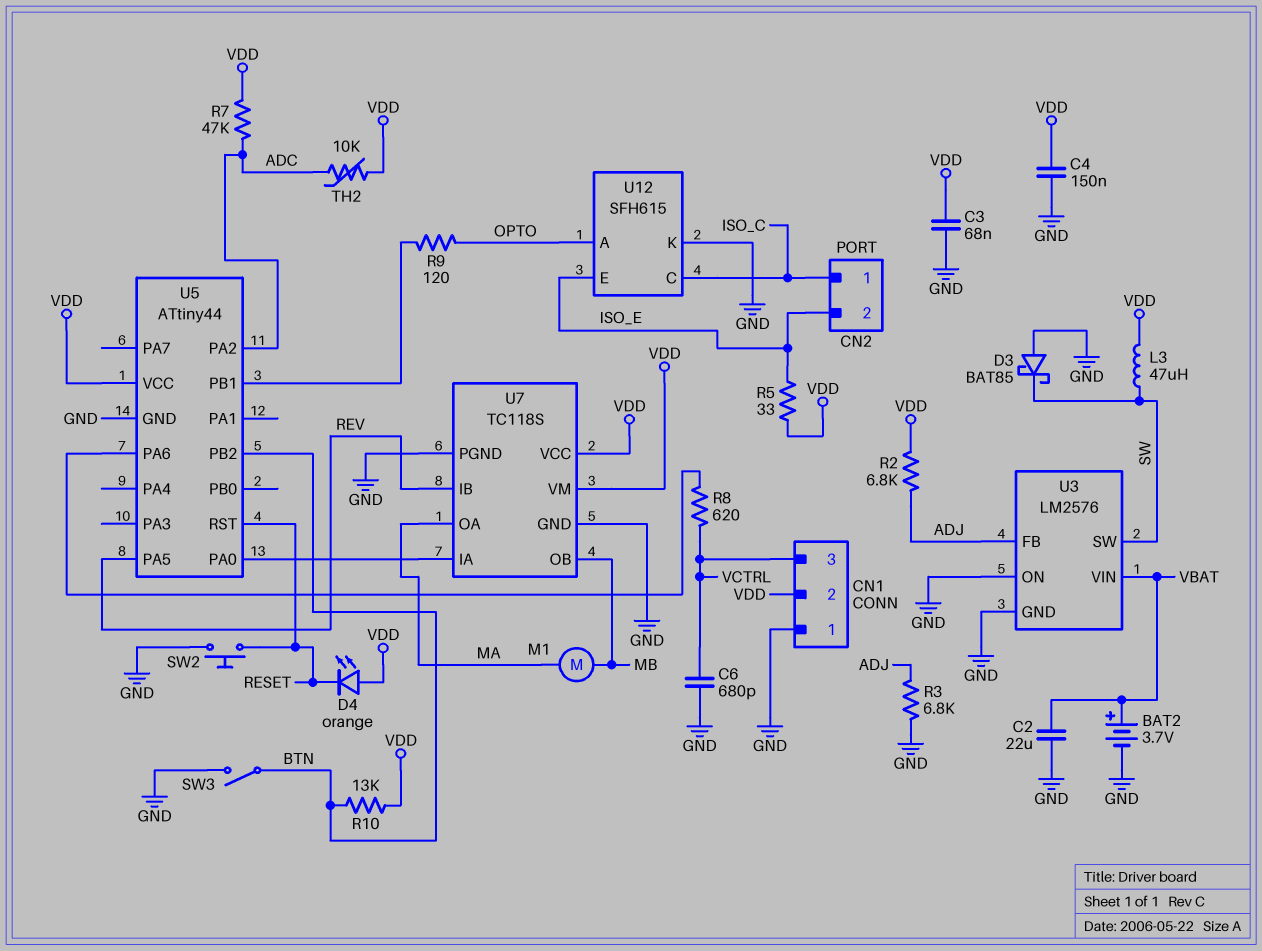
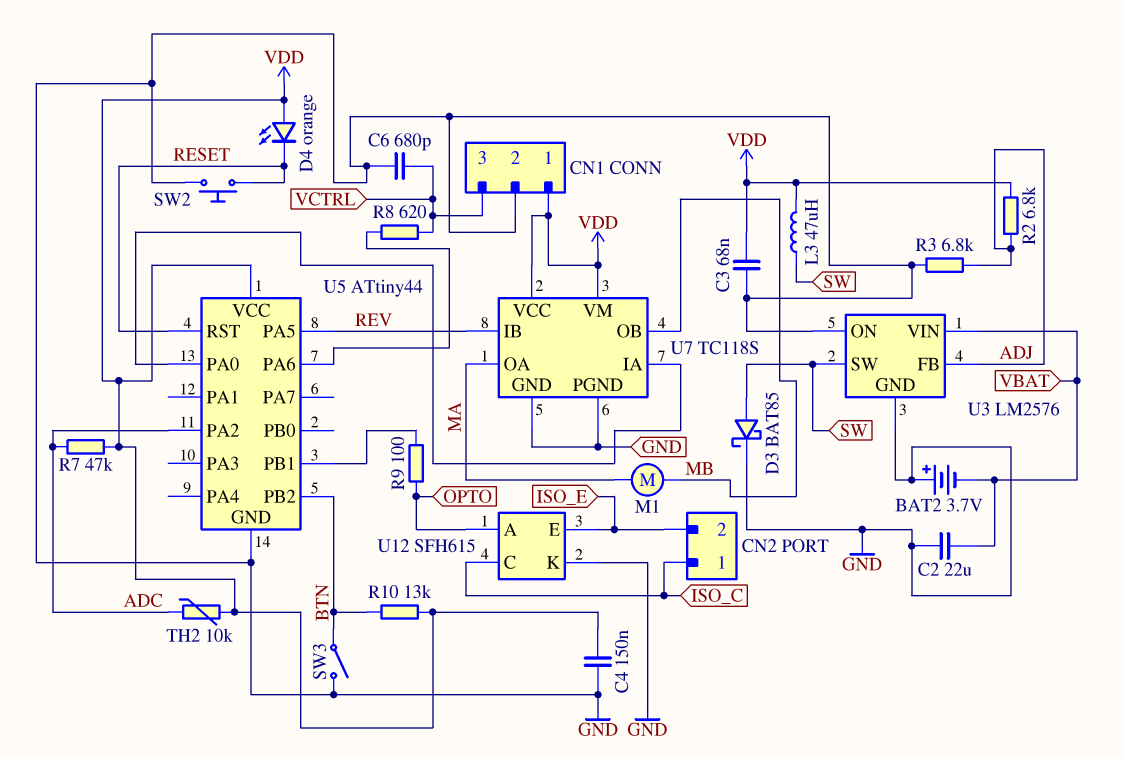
BAT2: 3.7V (plus VBAT, minus GND) -> 3.7V (plus GND, minus VBAT)
CN1 pin 1: GND -> VDD
CN1 pin 2: VDD -> GND
D3: schottky BAT85 (A GND, K SW) -> schottky BAT85 (A SW, K GND)
R5: 33 (ISO_E, VDD) -> none
R9: 120 (OPTO, U5/PB1) -> 100 (OPTO, U5/PB1)

